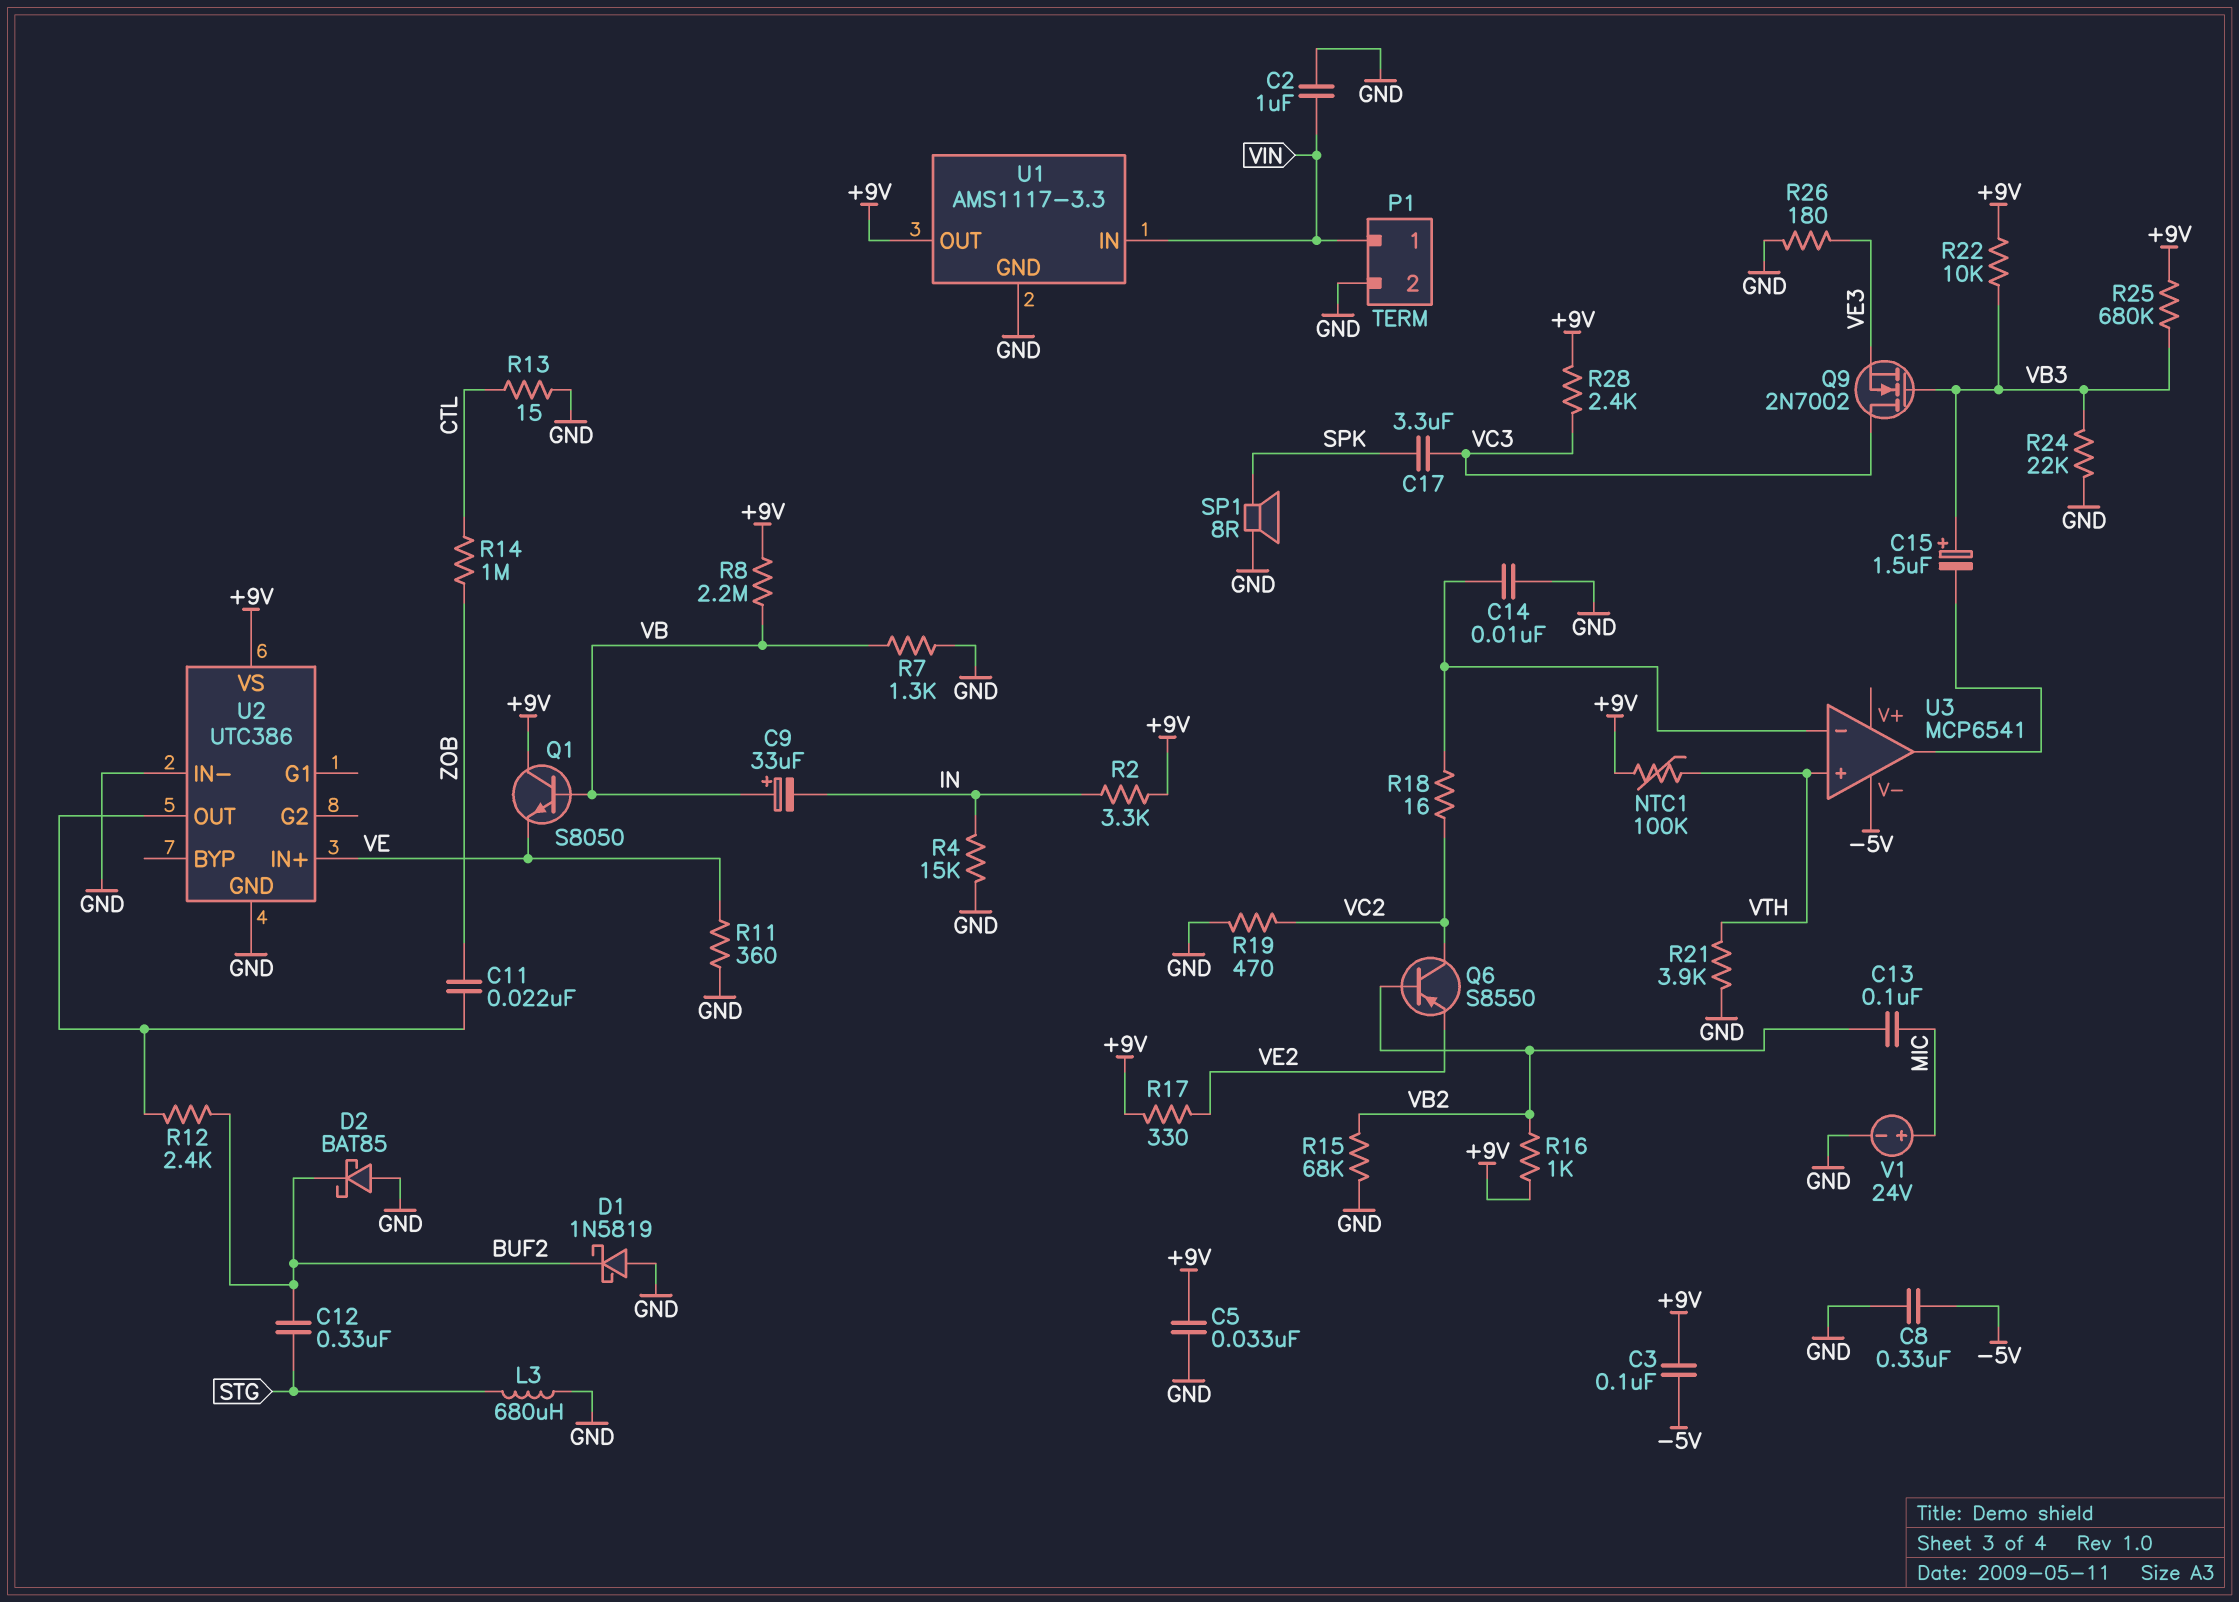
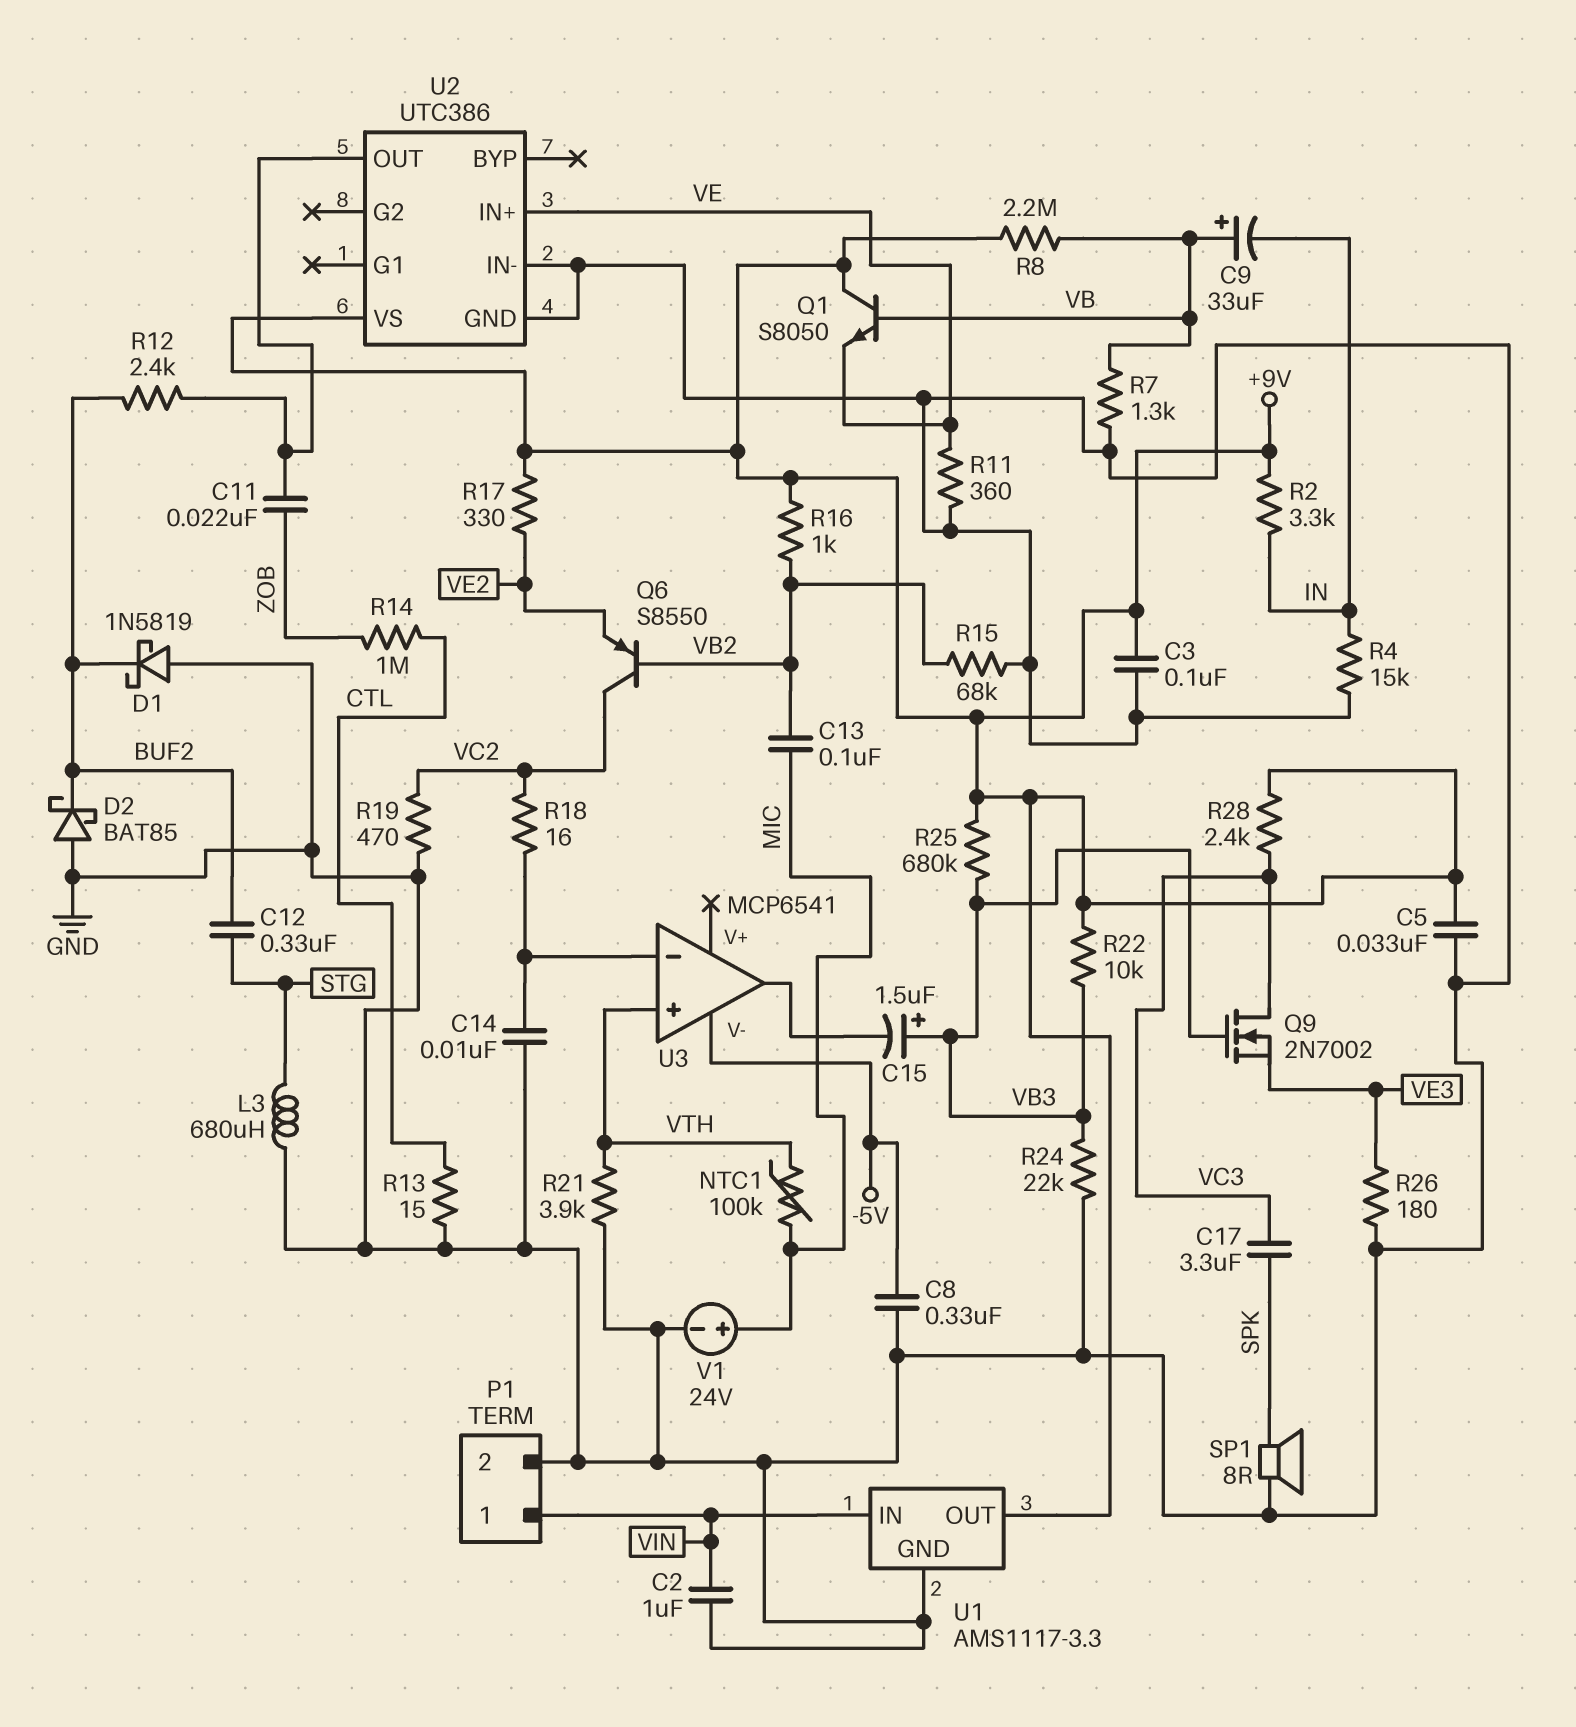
C3: 100nF (+9V, -5V) -> 100nF (+9V, GND)
NTC1: 100k (+9V, VTH) -> 100k (MIC, VTH)

